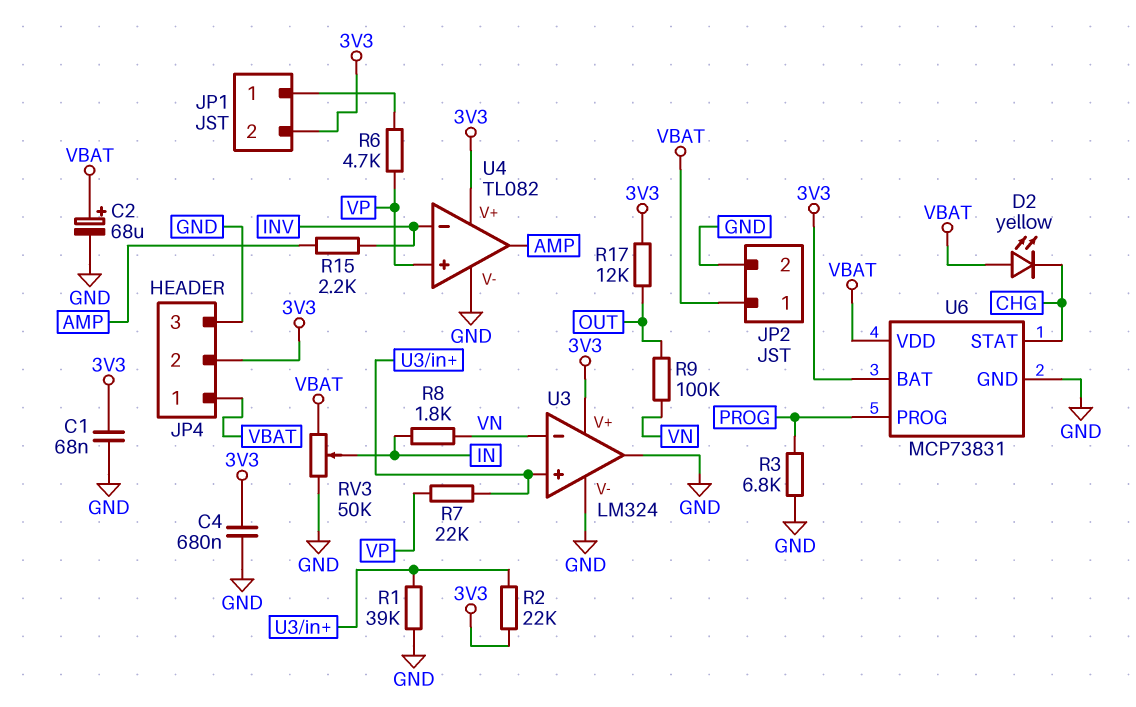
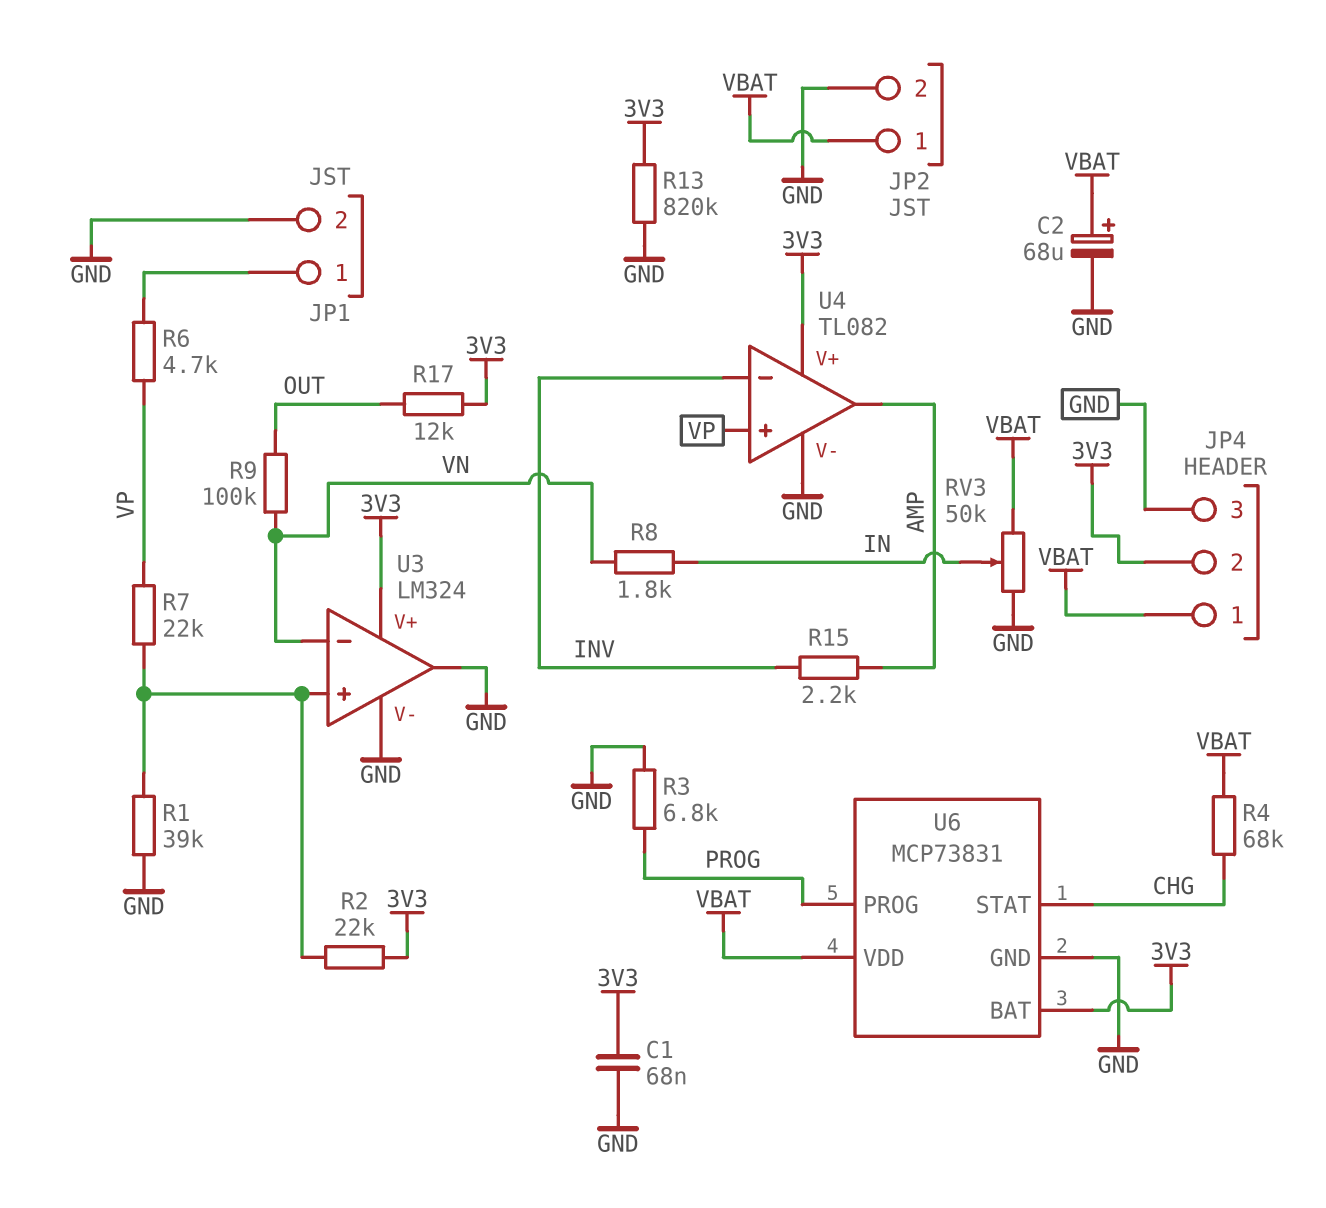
C4: 680nF (3V3, GND) -> none
D2: LED yellow (A VBAT, K CHG) -> none
JP1 pin 2: 3V3 -> GND
R4: none -> 68k (CHG, VBAT)
R13: none -> 820k (3V3, GND)

